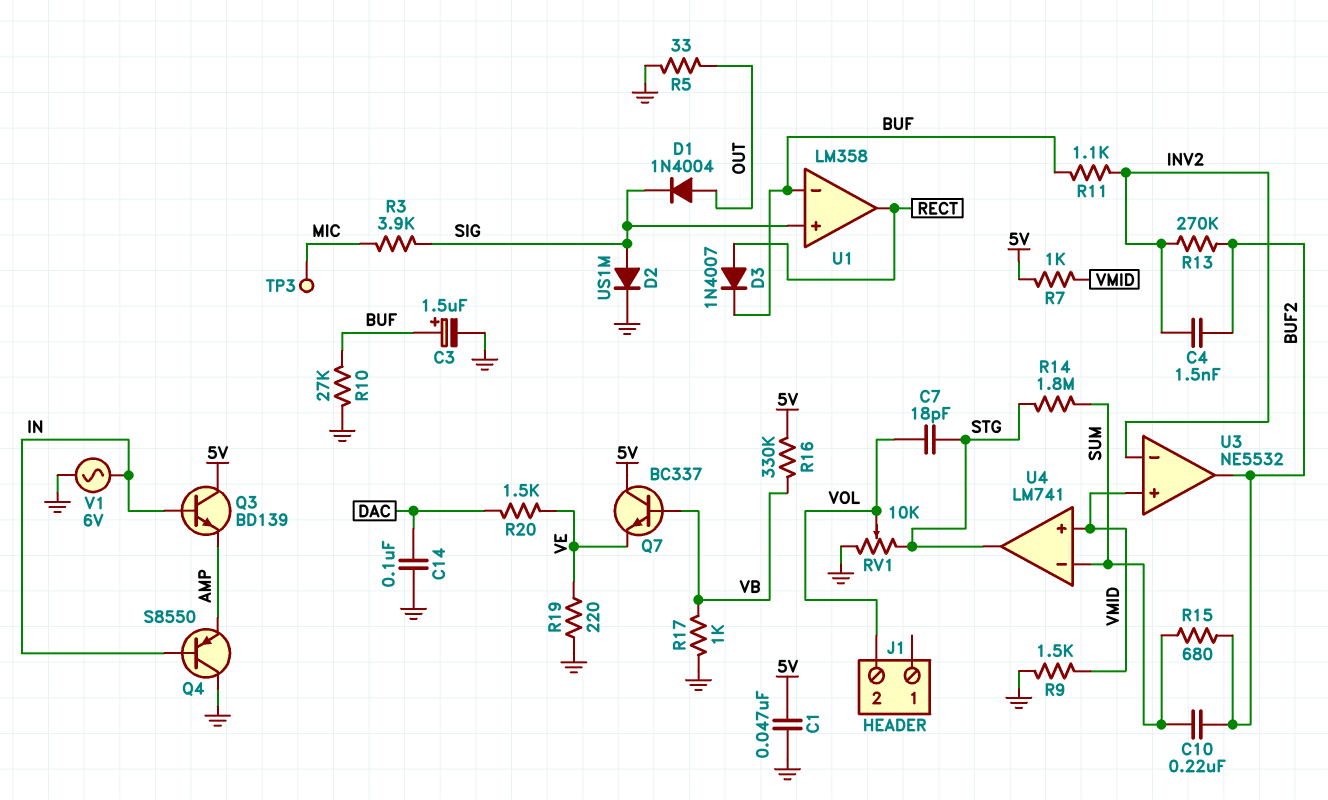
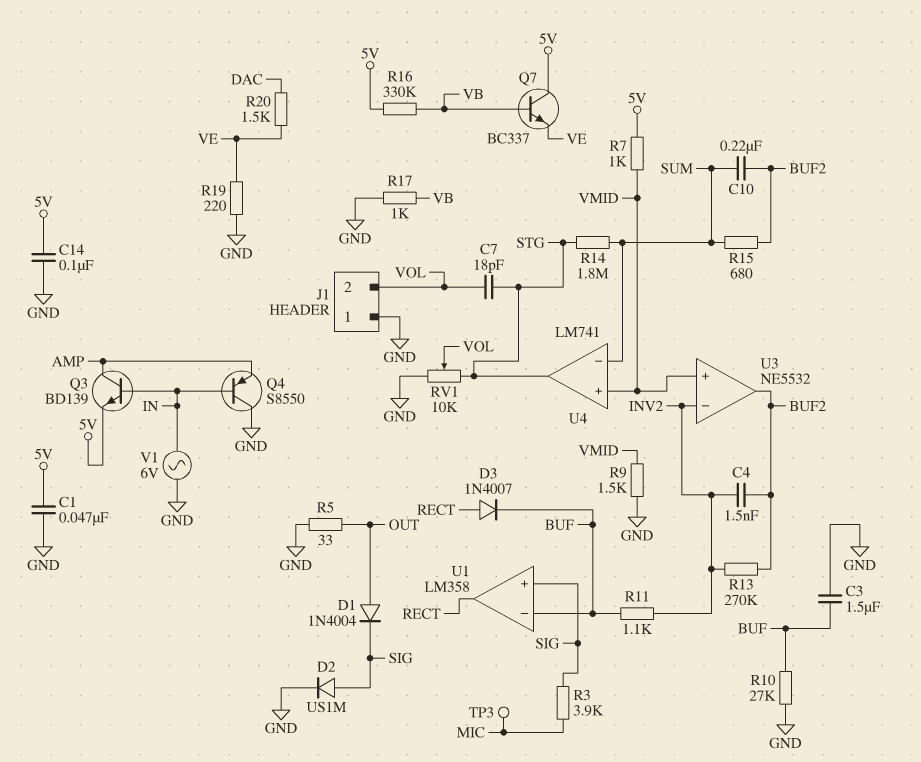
C3: 1.5uF (plus BUF, minus GND) -> 1.5uF (BUF, GND)
C14: 100nF (DAC, GND) -> 100nF (5V, GND)
J1 pin 1: none -> GND
Q3: NPN BD139 (B IN, C 5V, E AMP) -> NPN BD139 (B IN, C AMP, E 5V)

